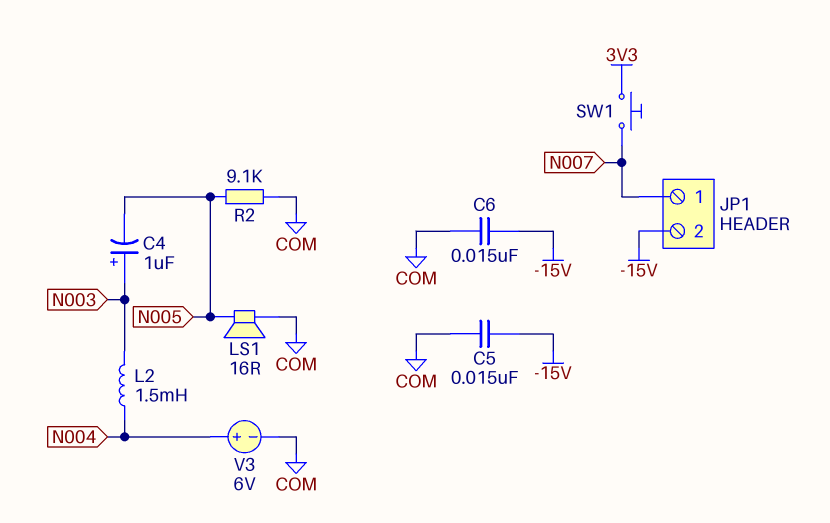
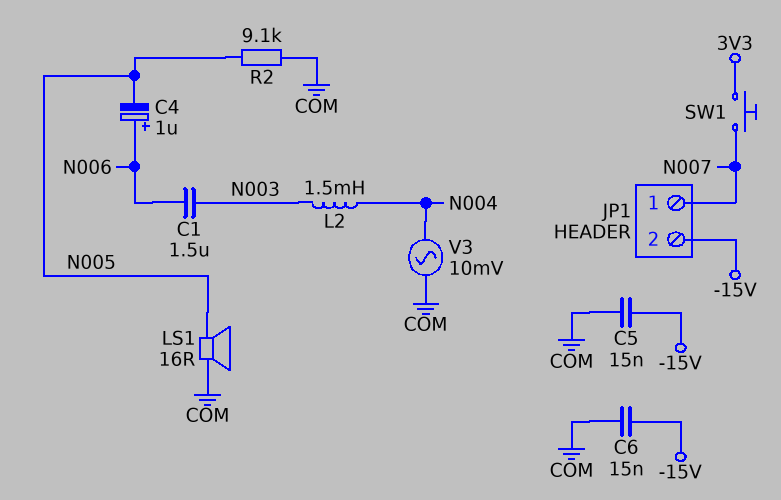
C1: none -> 1.5uF (N003, N006)
C4: 1uF (plus N003, minus N005) -> 1uF (plus N006, minus N005)
V3: 6V (plus N004, minus COM) -> AC 10mV (COM, N004)

